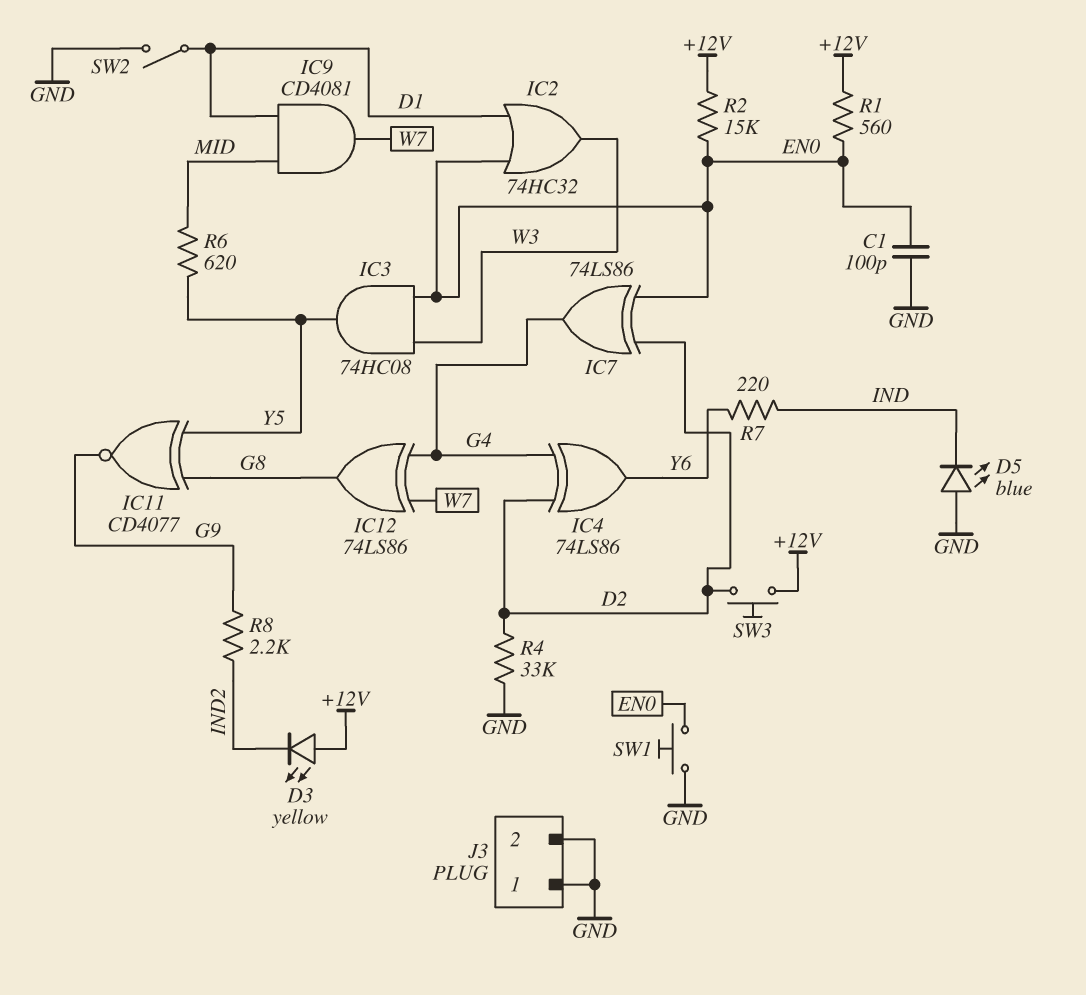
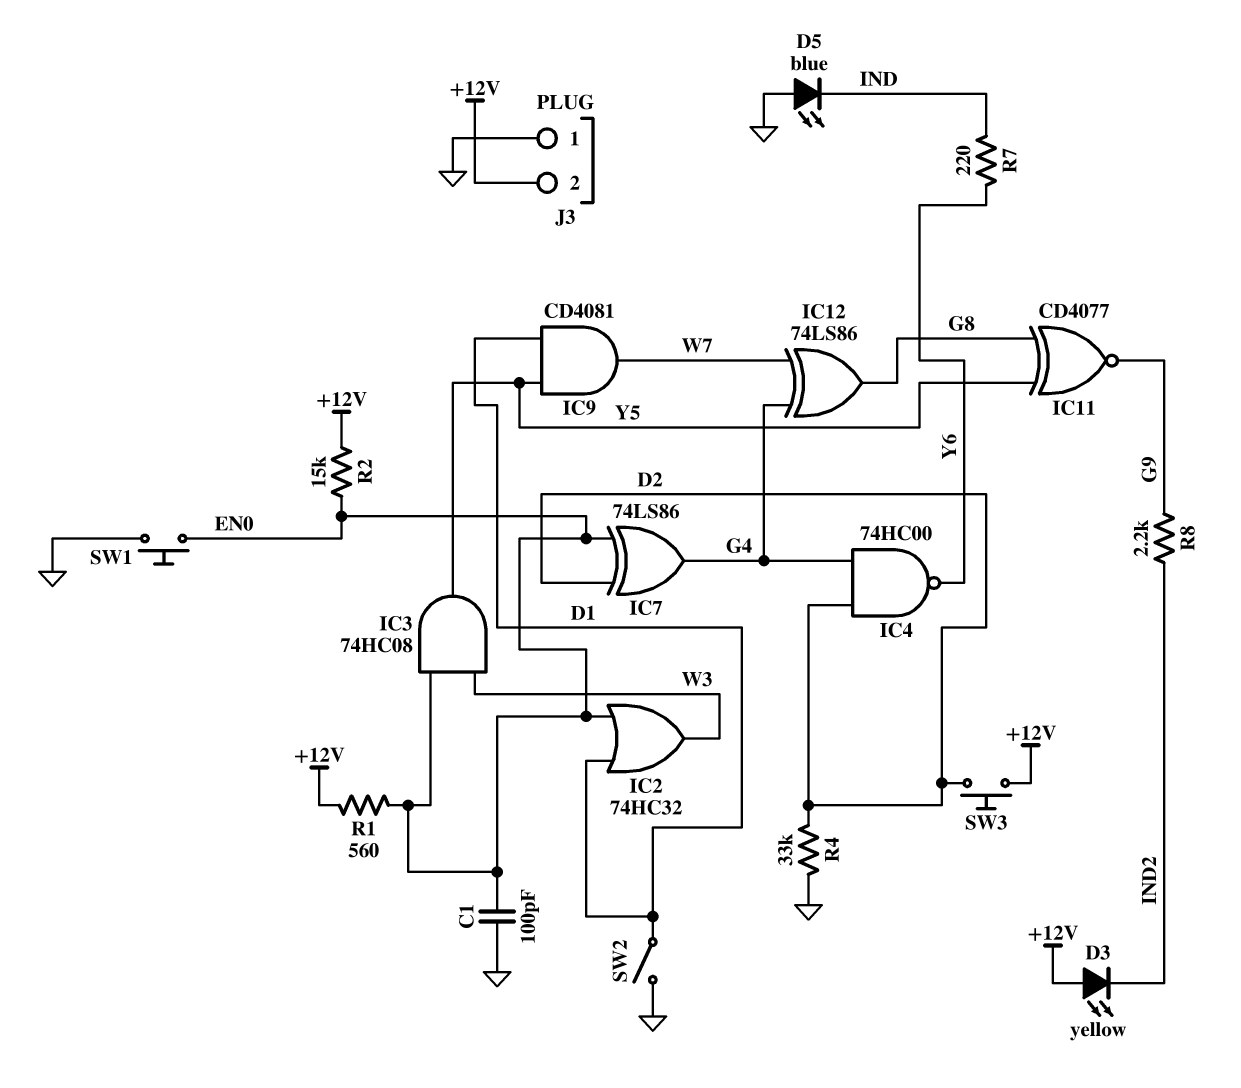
IC4: XOR 74LS86 (in D2, in G4, out Y6) -> NAND 74HC00 (in D2, in G4, out Y6)
IC9: AND CD4081 (in D1, in MID, out W7) -> AND CD4081 (in D1, in Y5, out W7)
J3 pin 2: GND -> +12V
R6: 620 (MID, Y5) -> none

